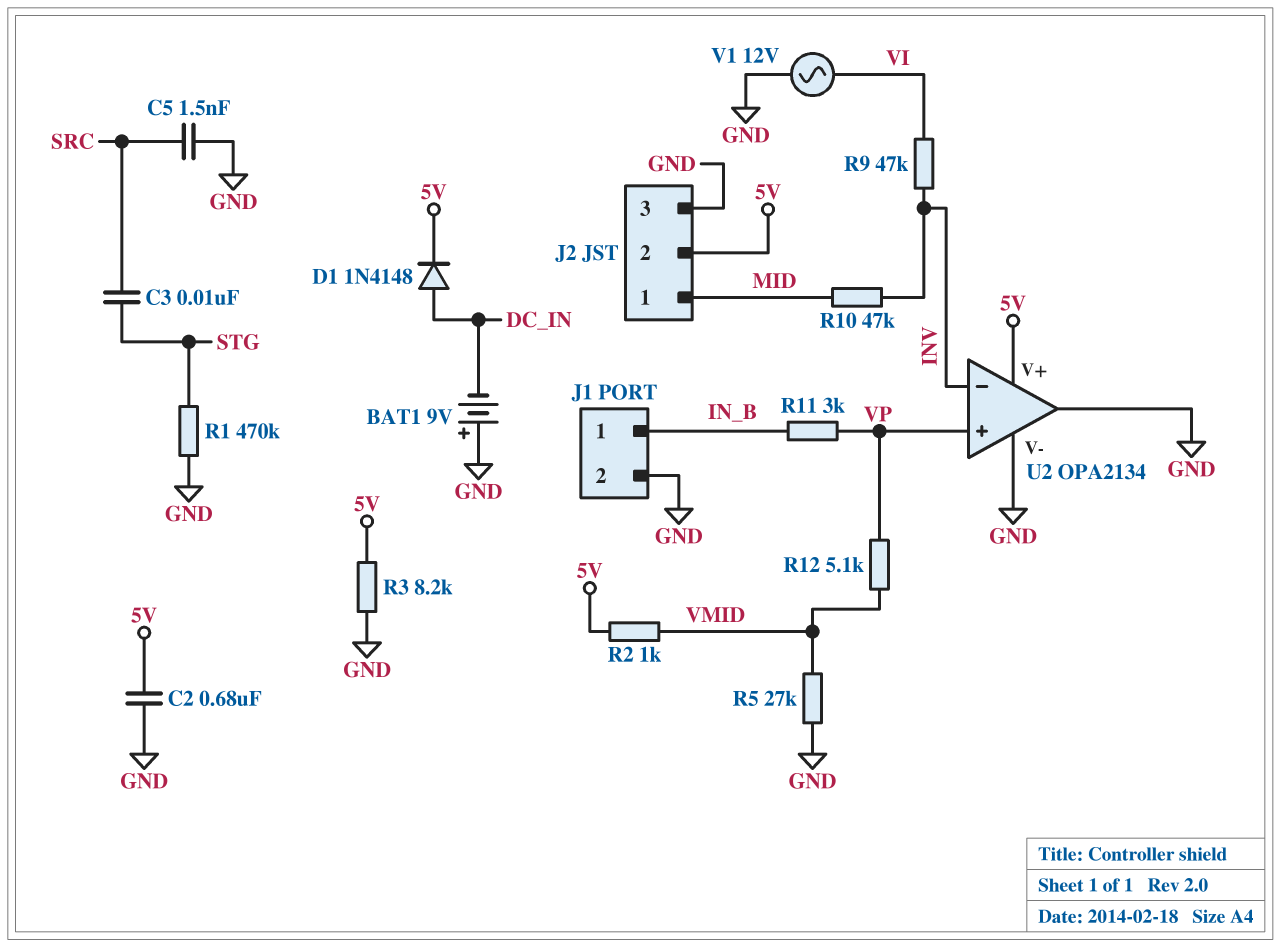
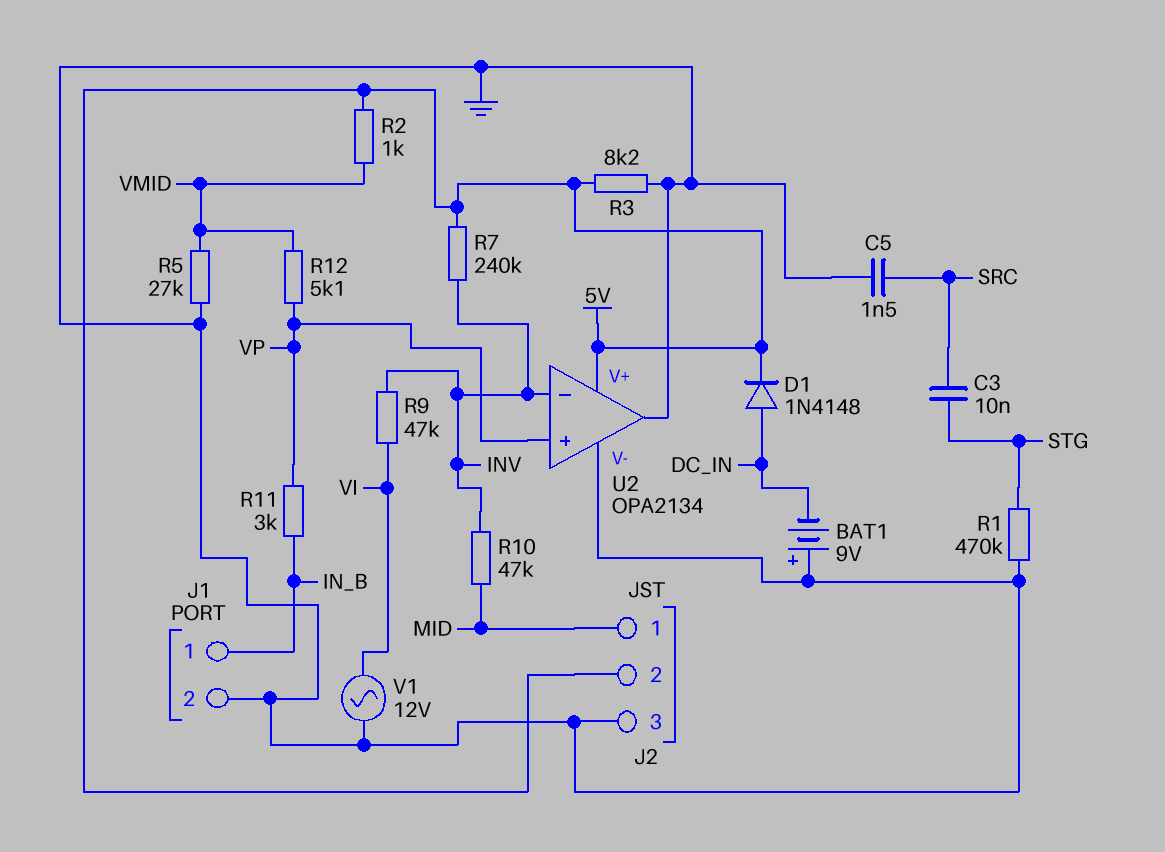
C2: 680nF (5V, GND) -> none
R7: none -> 240k (5V, INV)

